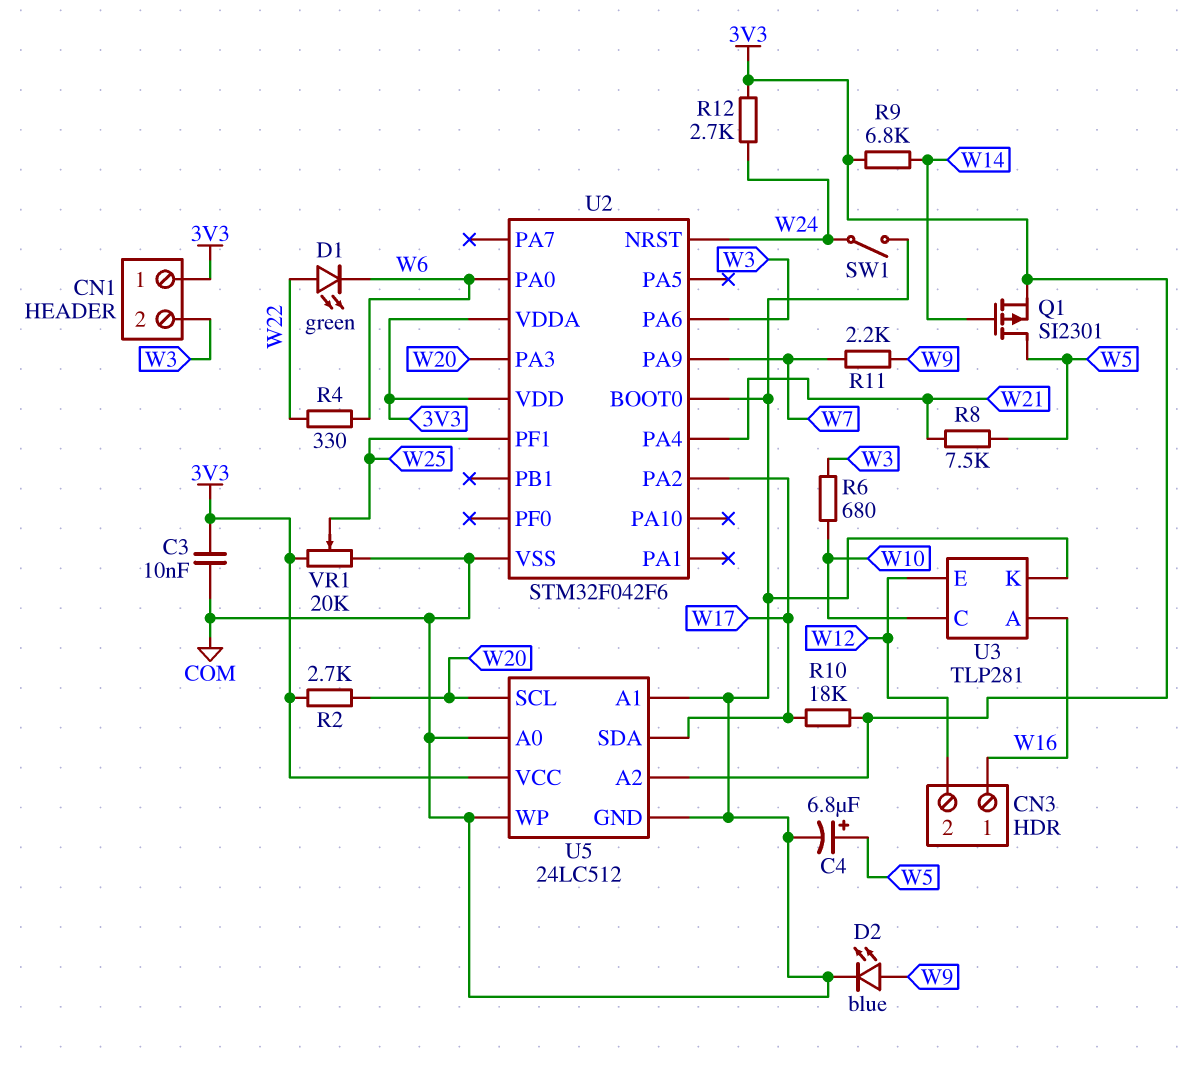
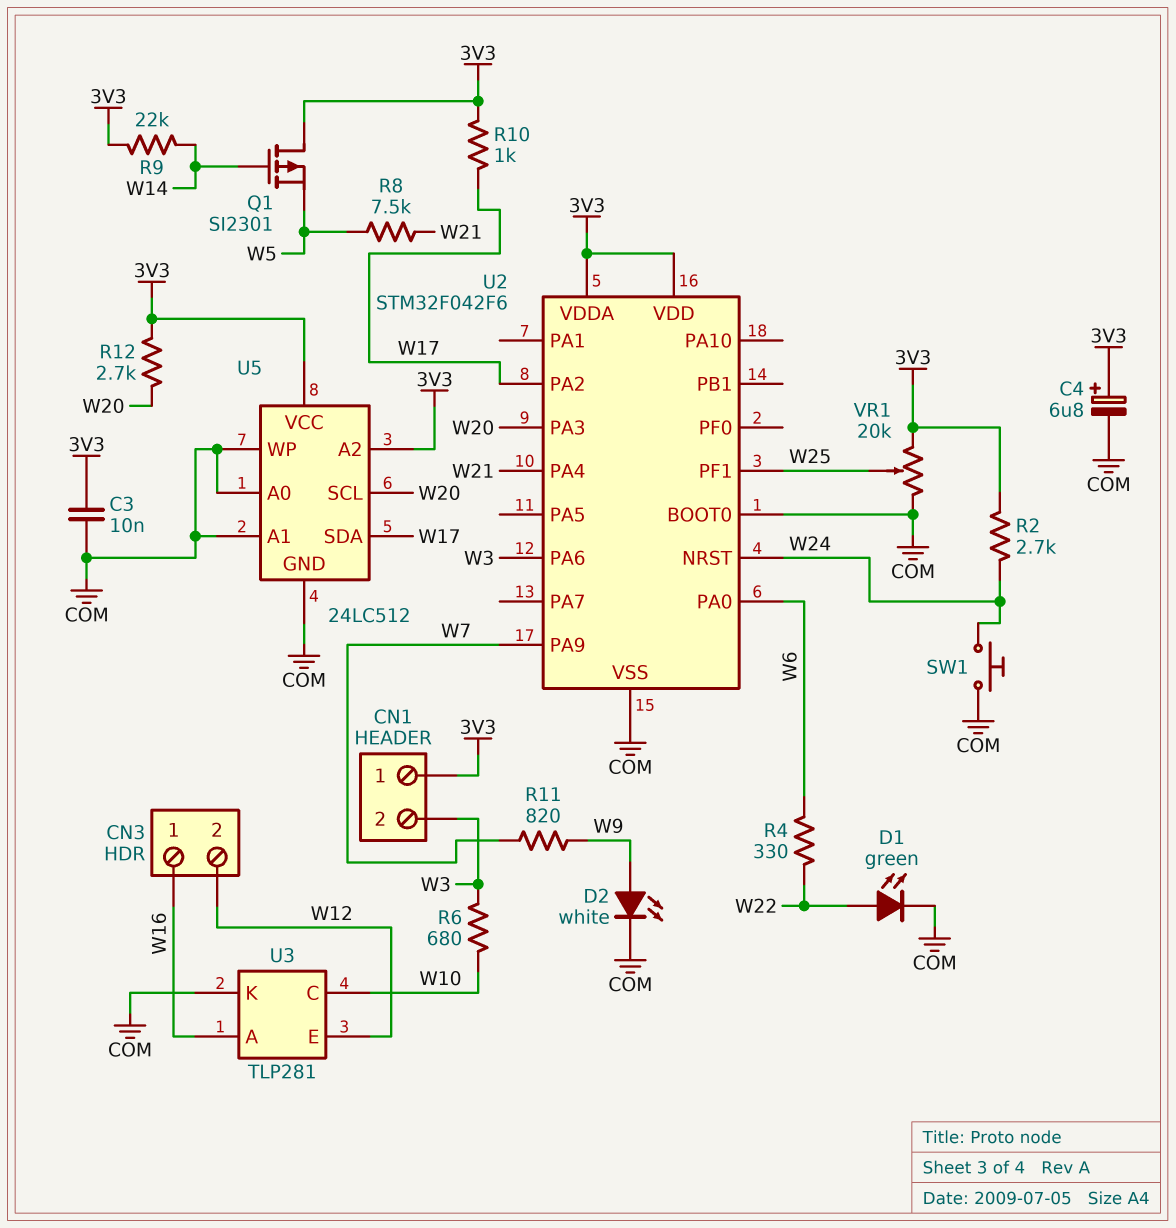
C4: 6.8uF (plus W5, minus COM) -> 6.8uF (plus 3V3, minus COM)
D1: LED green (A W22, K W6) -> LED green (A W22, K COM)
D2: LED blue (A W9, K COM) -> LED white (A W9, K COM)
Q1: PMOS SI2301 (G W14, D W5, S 3V3) -> PMOS SI2301 (G W14, D 3V3, S W5)
R2: 2.7k (3V3, W20) -> 2.7k (3V3, W24)
R9: 6.8k (3V3, W14) -> 22k (3V3, W14)
R10: 18k (3V3, W17) -> 1k (3V3, W17)
R11: 2.2k (W7, W9) -> 820 (W7, W9)
R12: 2.7k (3V3, W24) -> 2.7k (3V3, W20)
SW1: switch (COM, W24) -> button (COM, W24)

